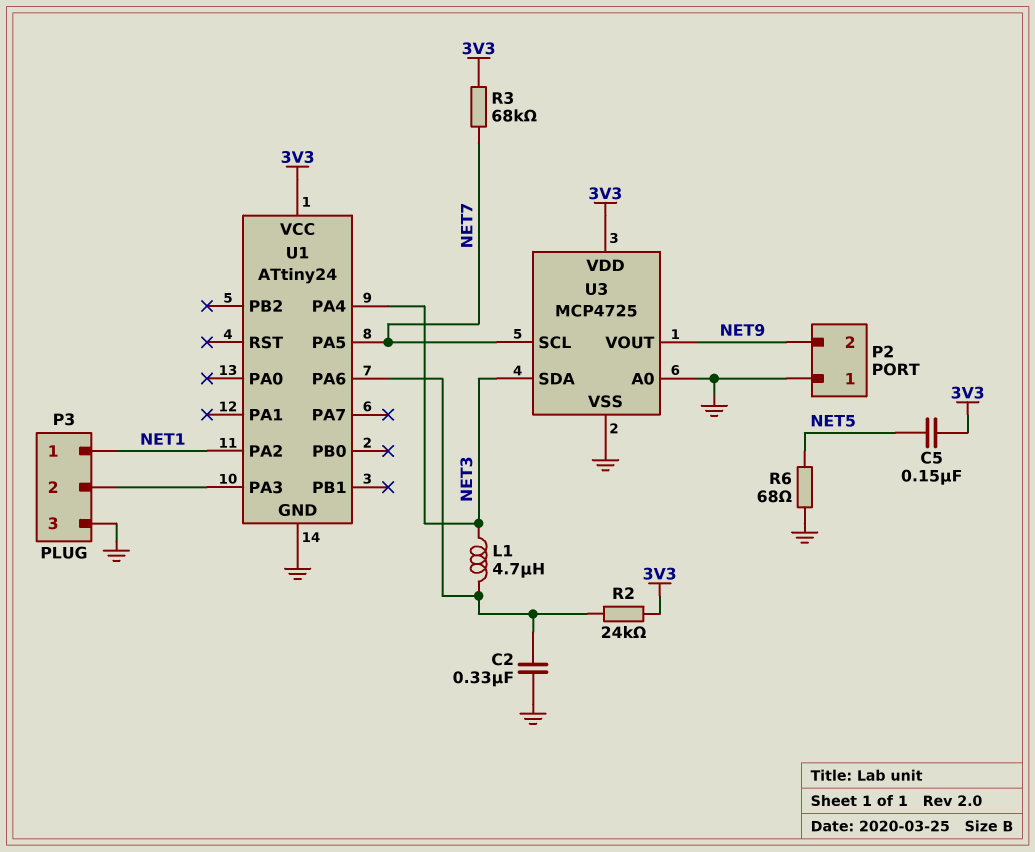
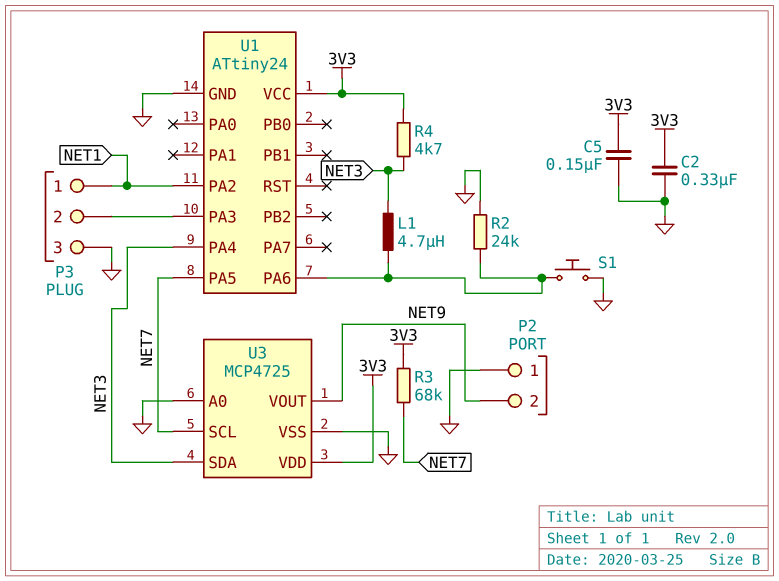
C2: 330nF (GND, U1/PA6) -> 330nF (3V3, GND)
C5: 150nF (3V3, NET5) -> 150nF (3V3, GND)
R2: 24k (3V3, U1/PA6) -> 24k (GND, U1/PA6)
R4: none -> 4.7k (3V3, NET3)
R6: 68 (GND, NET5) -> none
S1: none -> button (GND, U1/PA6)

